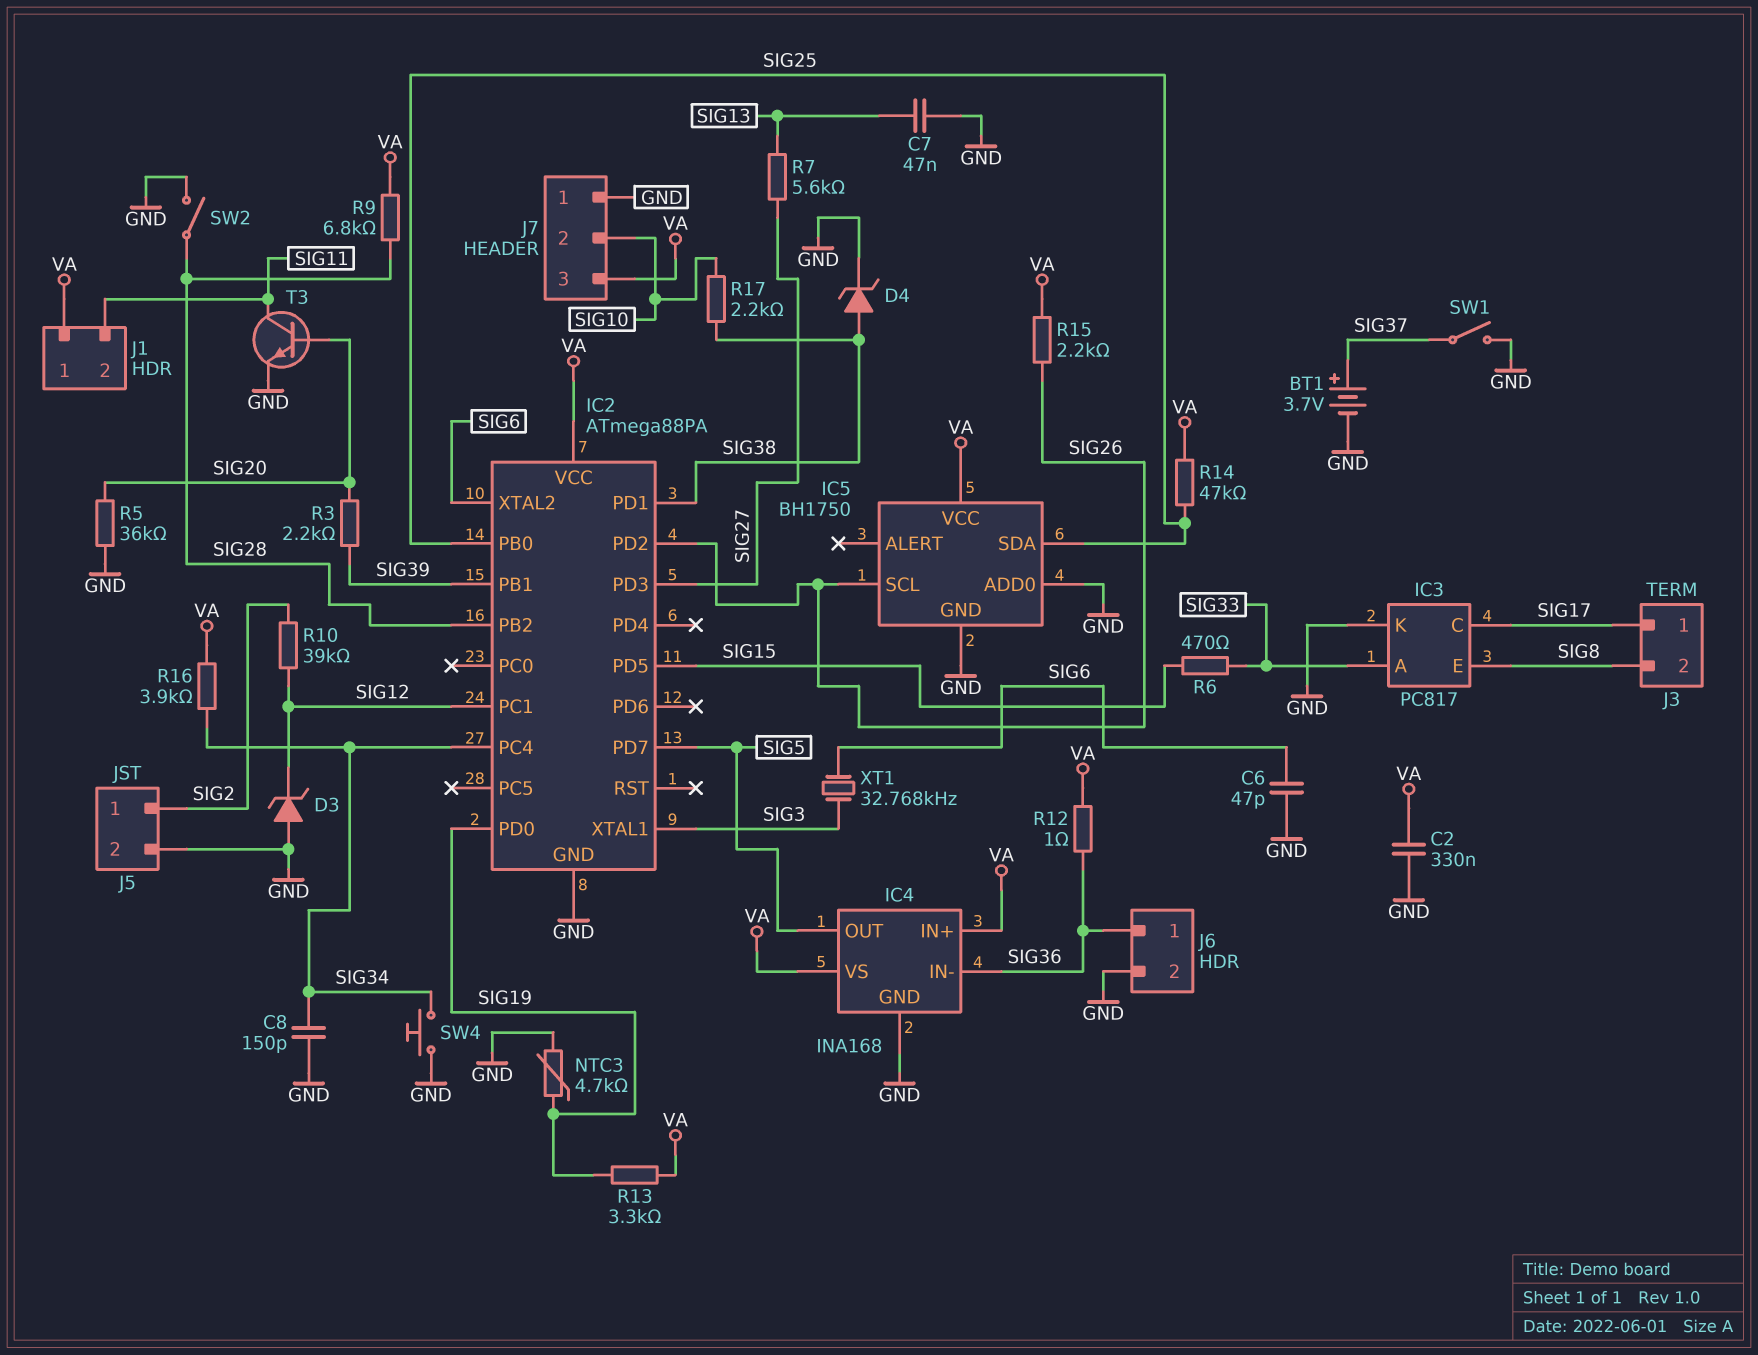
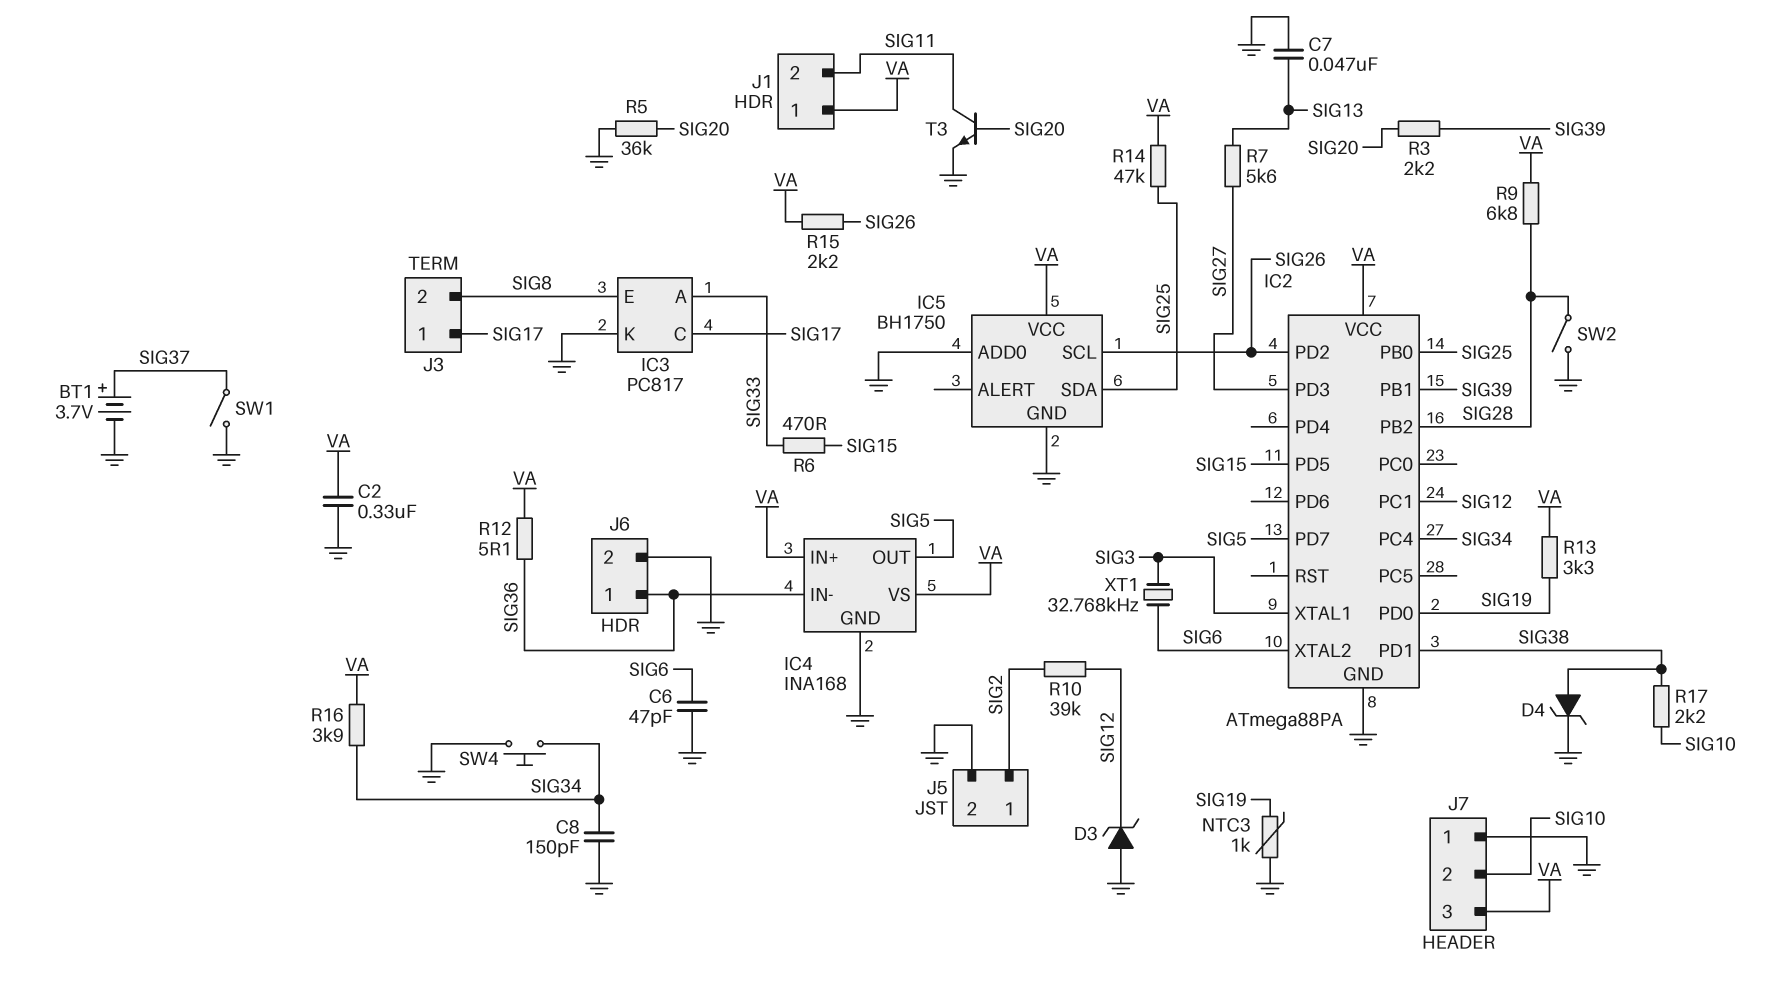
NTC3: 4.7k (GND, SIG19) -> 1k (GND, SIG19)
R12: 1 (SIG36, VA) -> 5.1 (SIG36, VA)

